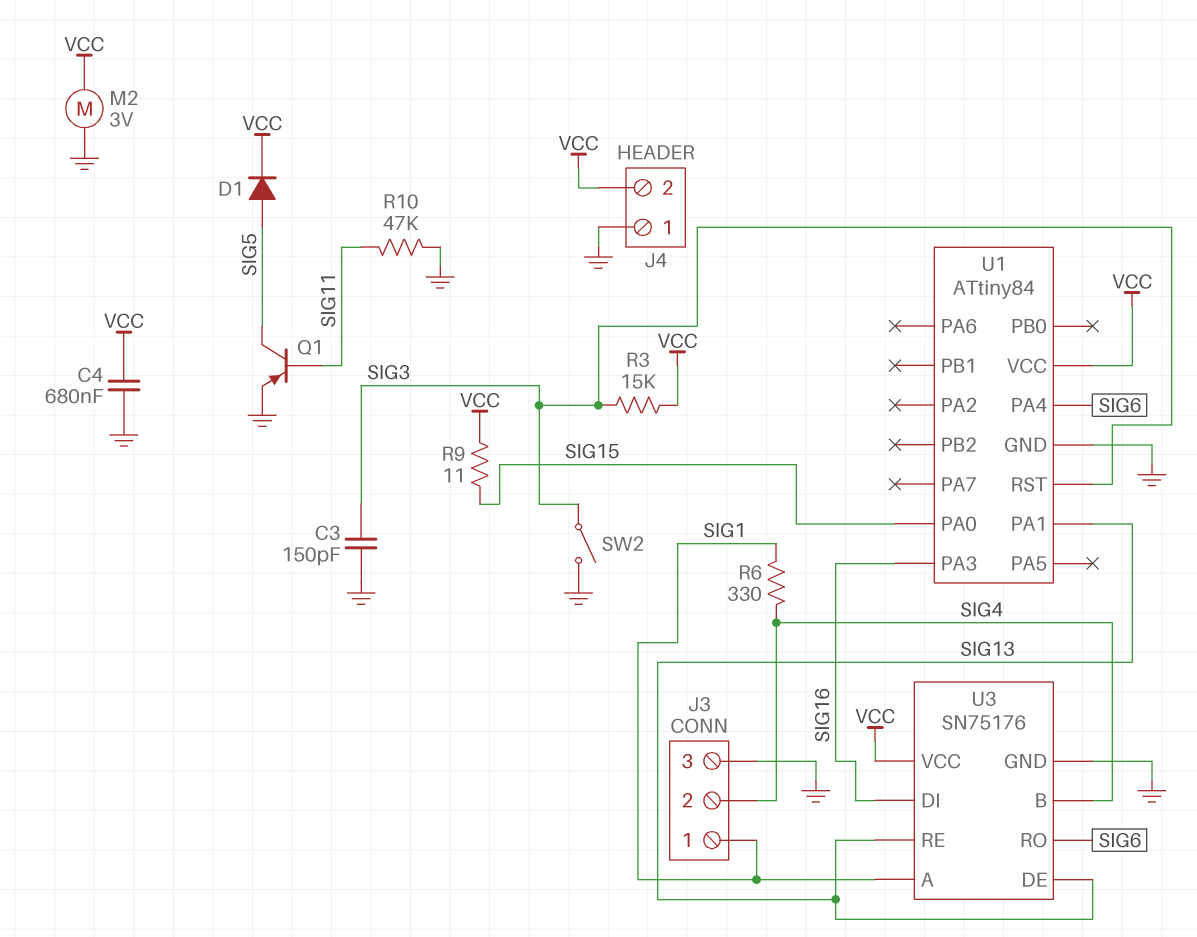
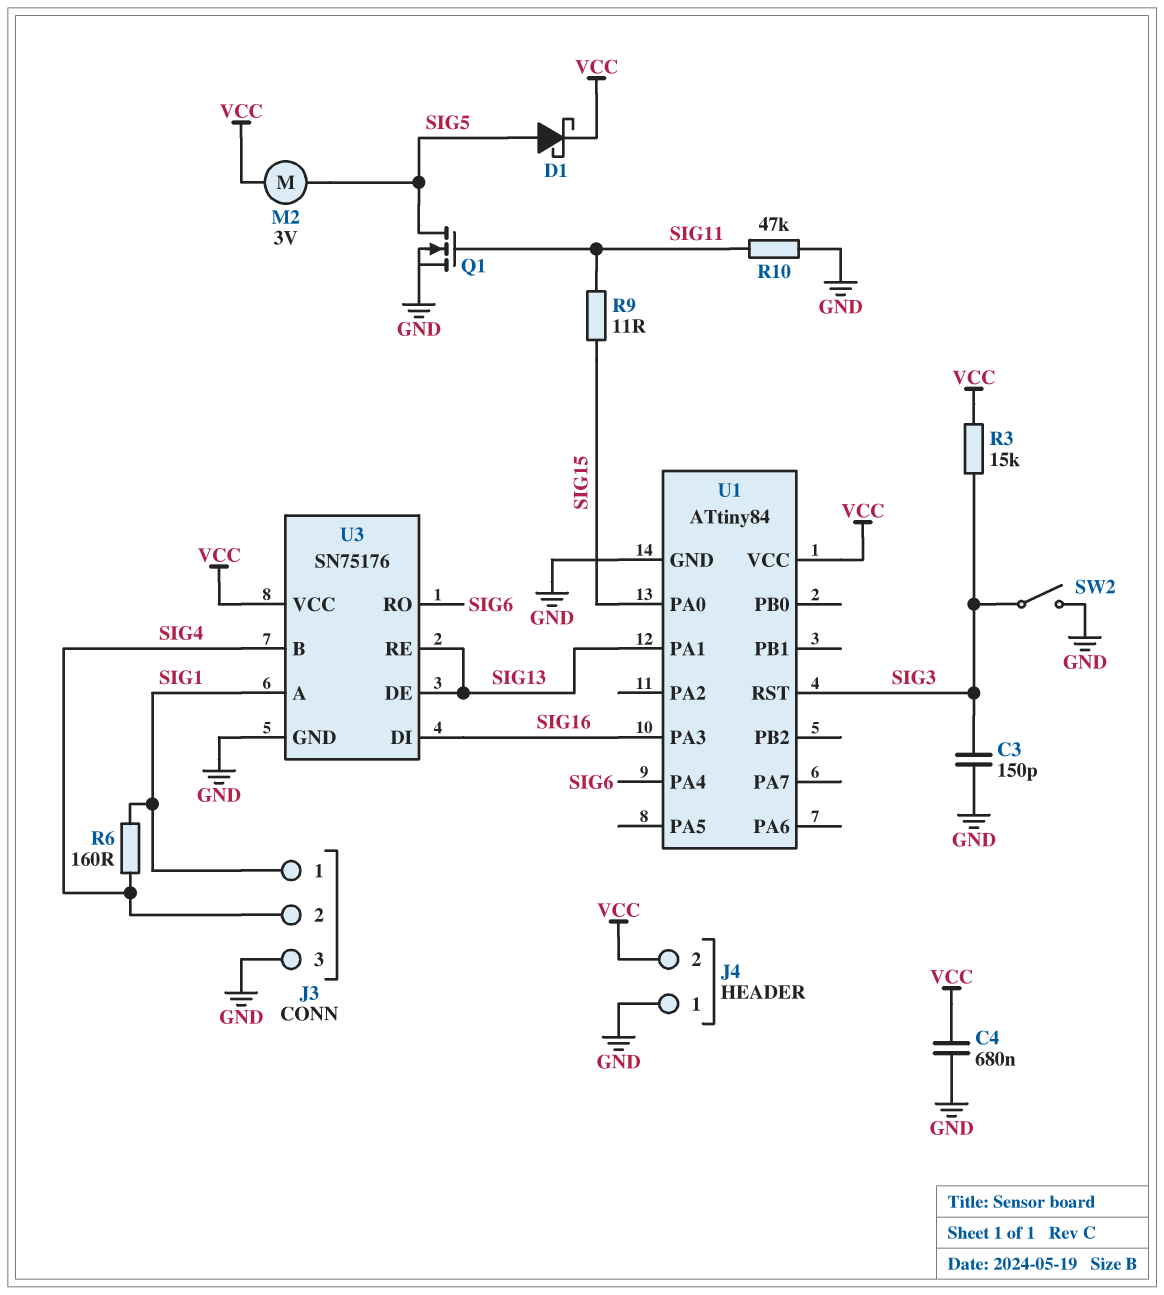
D1: diode (A SIG5, K VCC) -> schottky (A SIG5, K VCC)
M2: motor 3V (GND, VCC) -> motor 3V (SIG5, VCC)
Q1: PNP (B SIG11, C SIG5, E GND) -> NMOS (G SIG11, D SIG5, S GND)
R6: 330 (SIG1, SIG4) -> 160 (SIG1, SIG4)
R9: 11 (SIG15, VCC) -> 11 (SIG11, SIG15)

